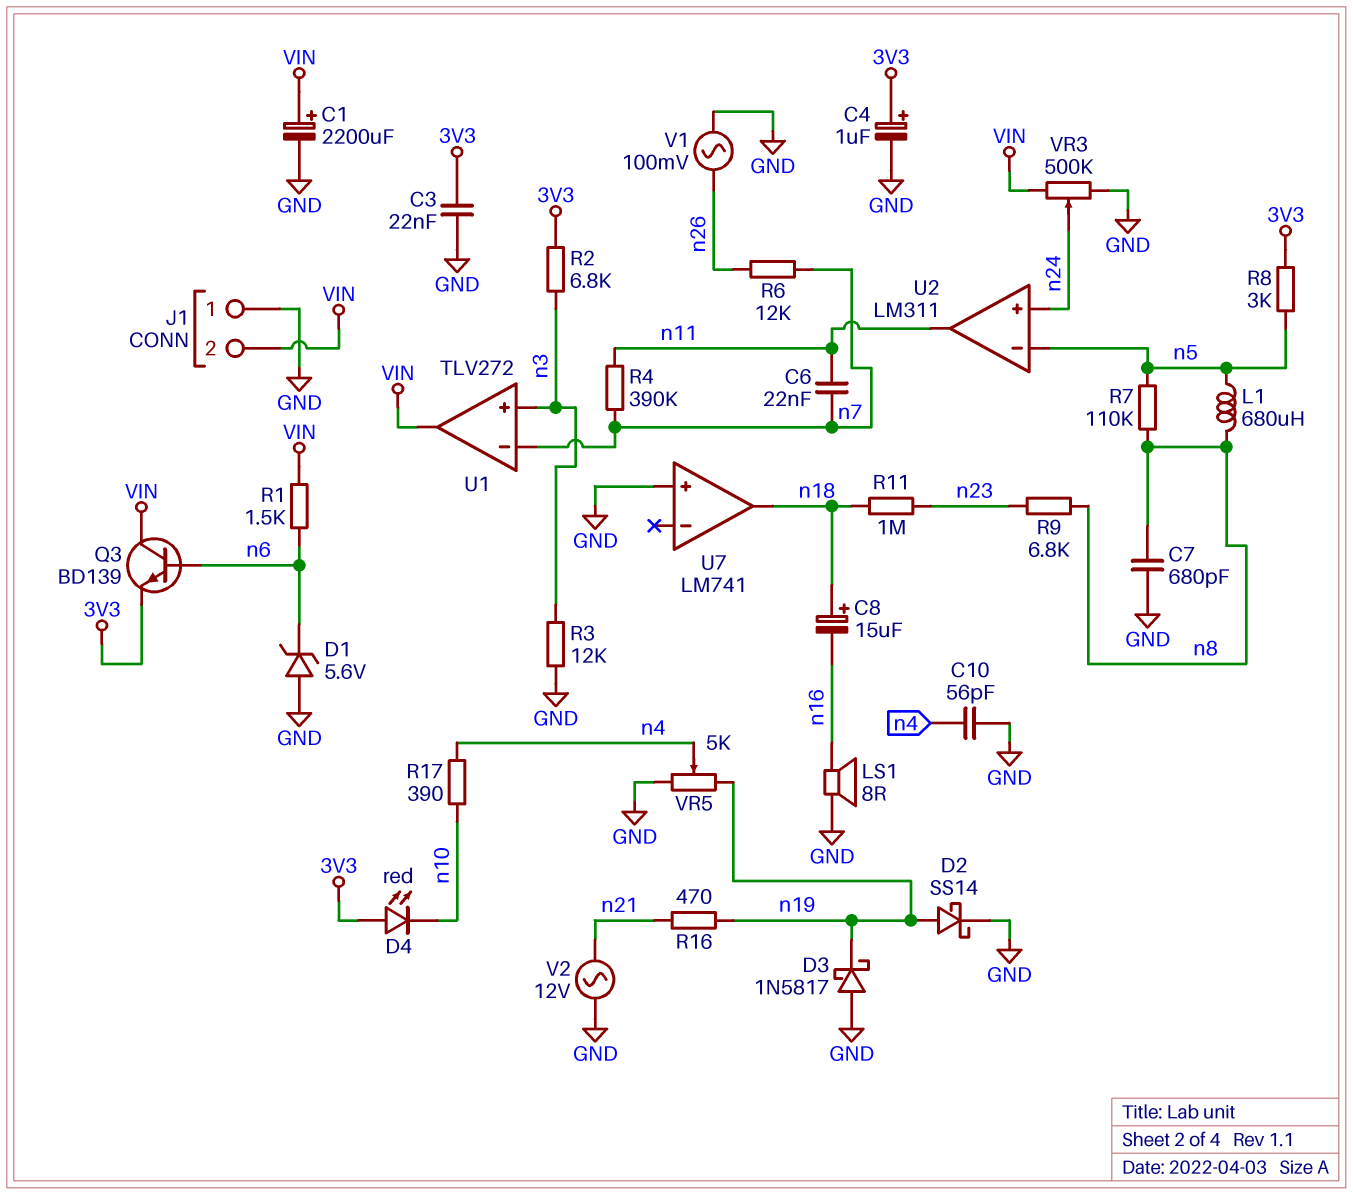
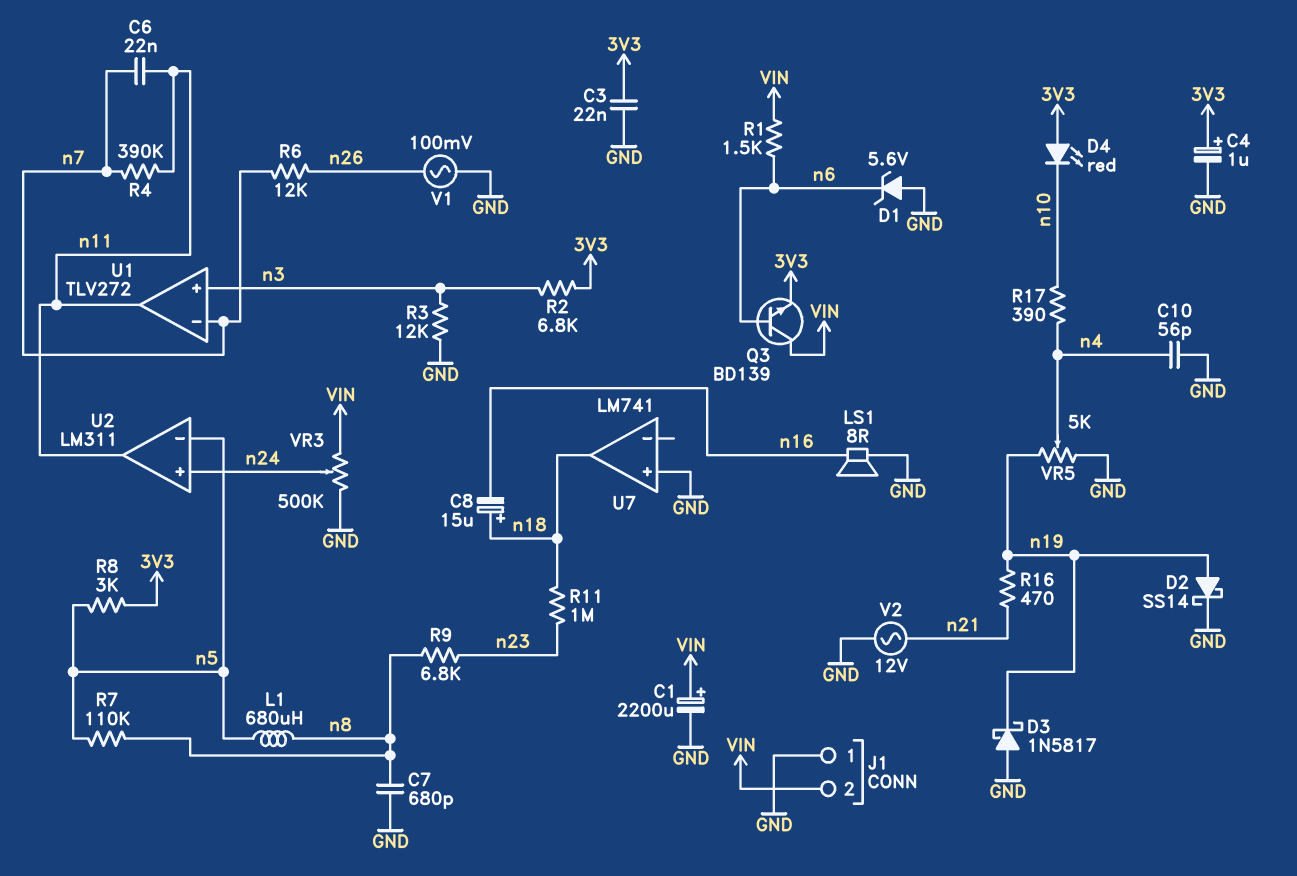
U1 pin out: VIN -> n11

